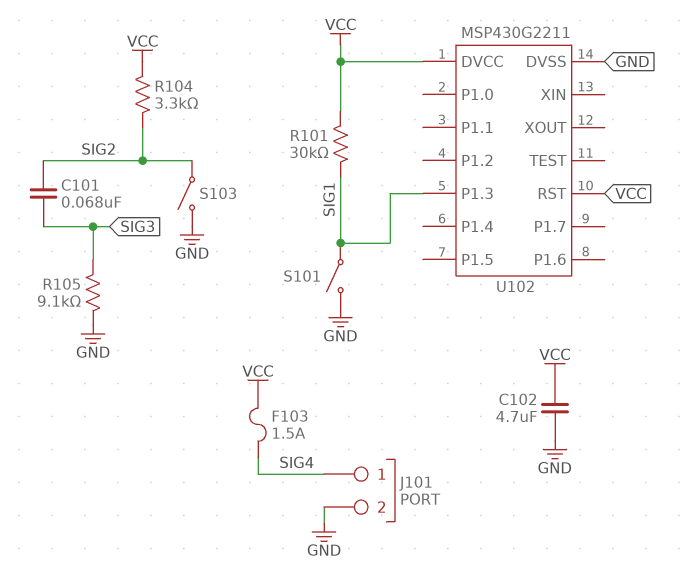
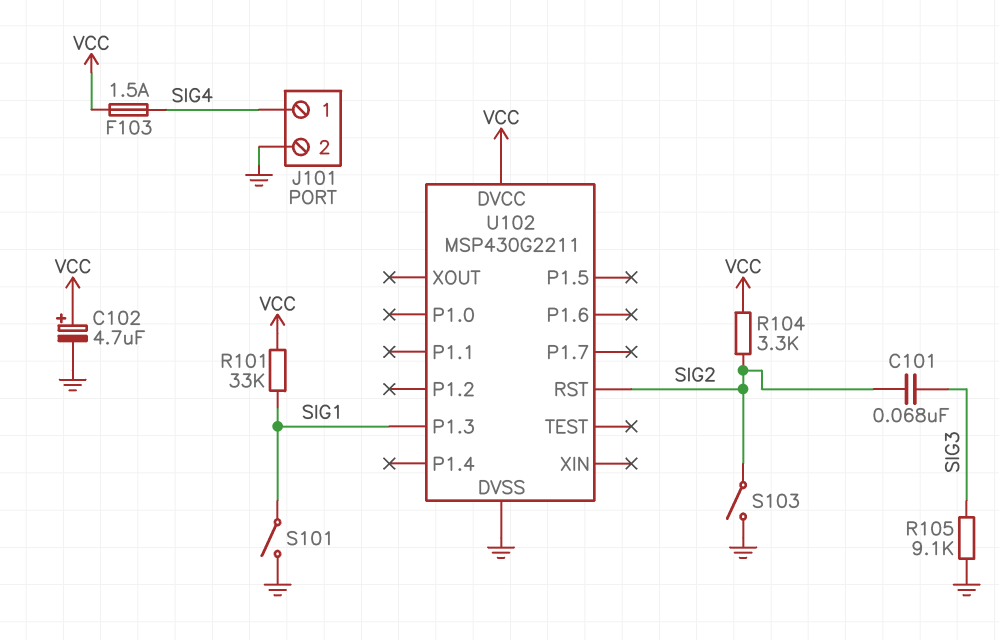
C102: 4.7uF (GND, VCC) -> 4.7uF (plus VCC, minus GND)
R101: 30k (SIG1, VCC) -> 33k (SIG1, VCC)
U102 pin RST: VCC -> SIG2

